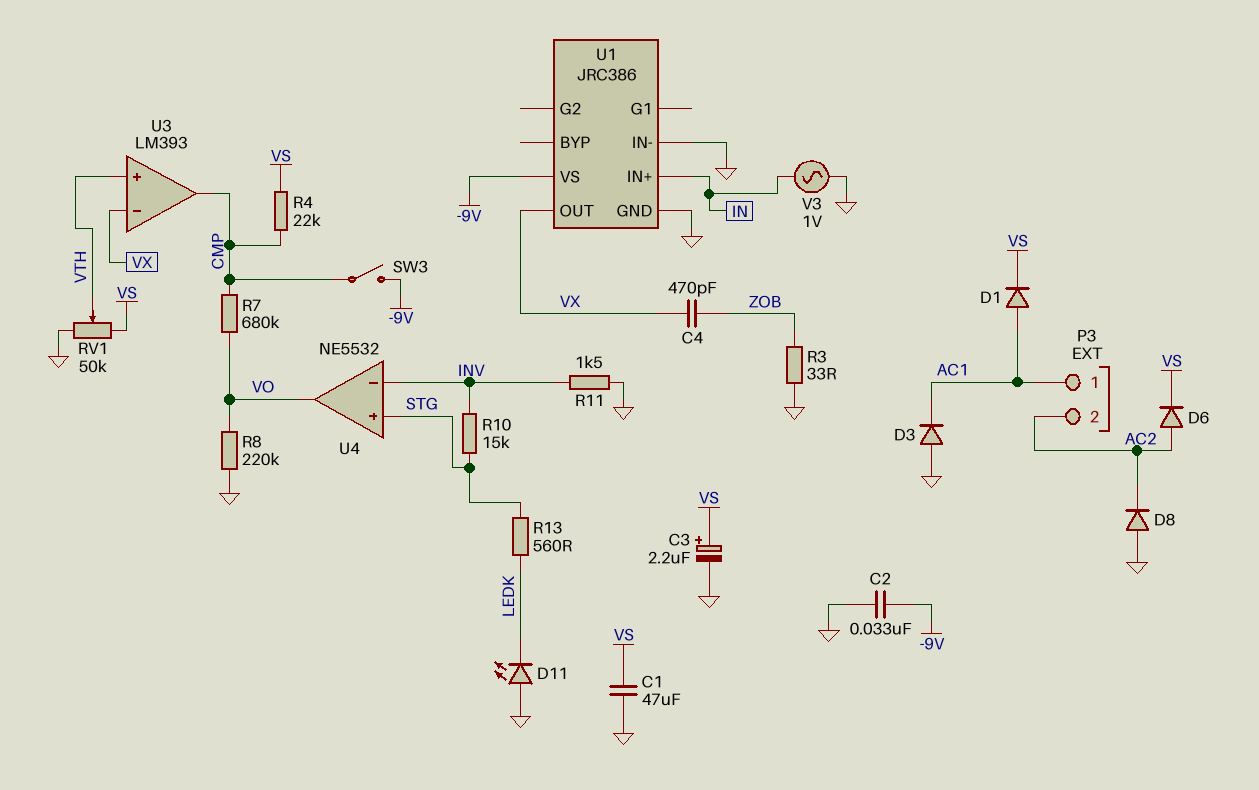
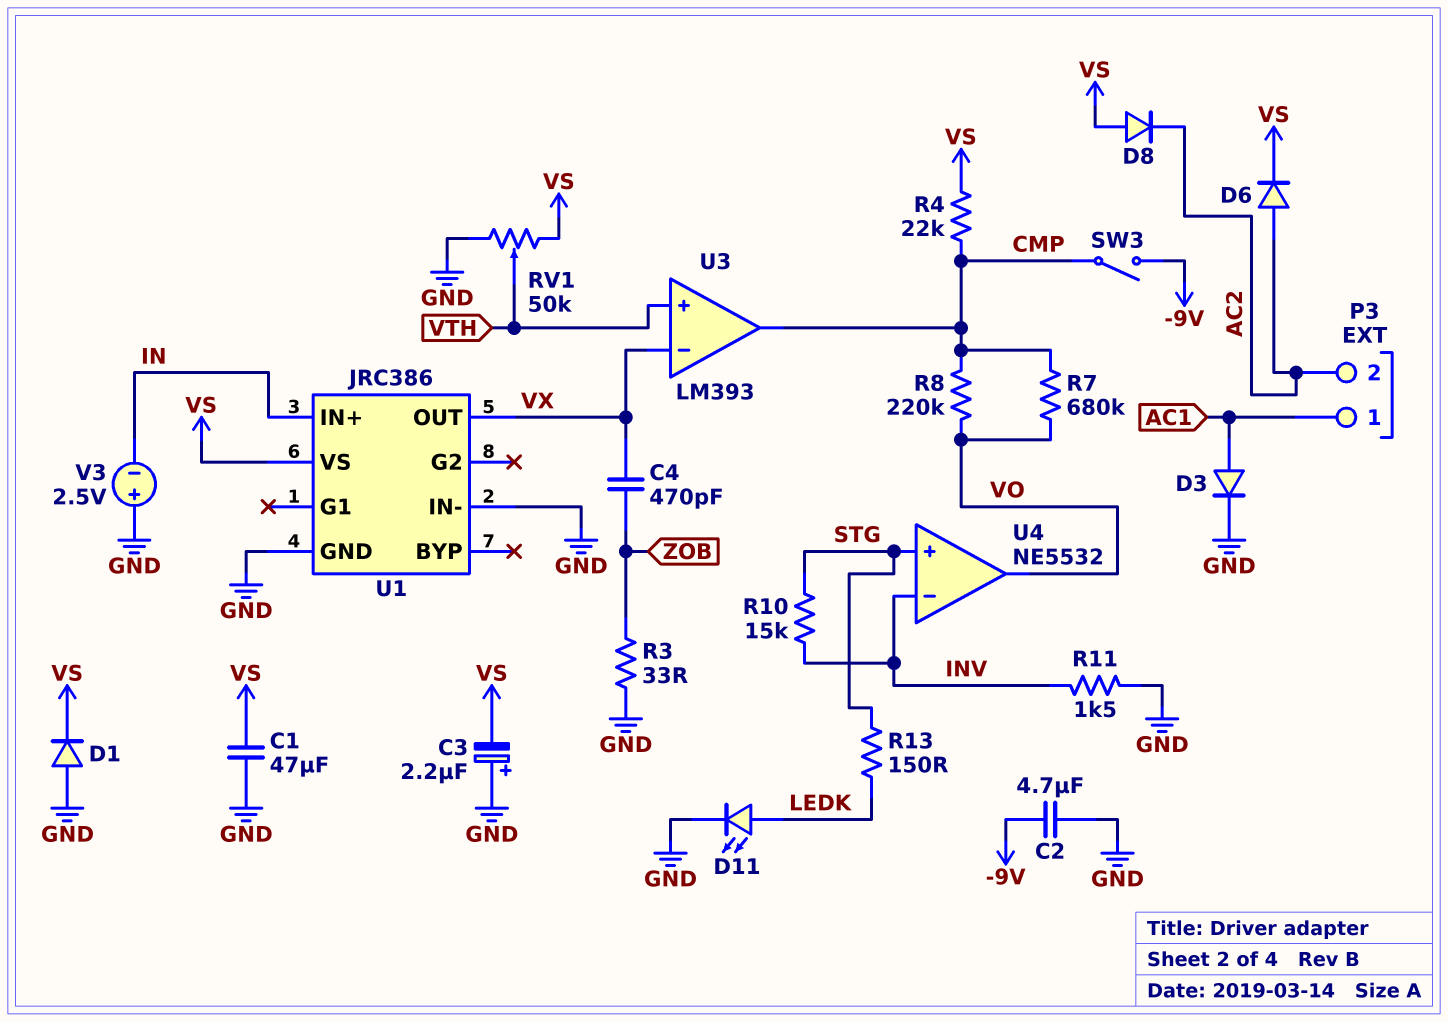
C2: 33nF (-9V, GND) -> 4.7uF (-9V, GND)
C3: 2.2uF (plus VS, minus GND) -> 2.2uF (plus GND, minus VS)
D1: diode (A AC1, K VS) -> diode (A GND, K VS)
D3: diode (A GND, K AC1) -> diode (A AC1, K GND)
D8: diode (A GND, K AC2) -> diode (A VS, K AC2)
D11: LED (A GND, K LEDK) -> LED (A LEDK, K GND)
R8: 220k (GND, VO) -> 220k (CMP, VO)
R13: 560 (LEDK, STG) -> 150 (LEDK, STG)
U1 pin VS: -9V -> VS
V3: AC 1V (GND, IN) -> 2.5V (plus GND, minus IN)

